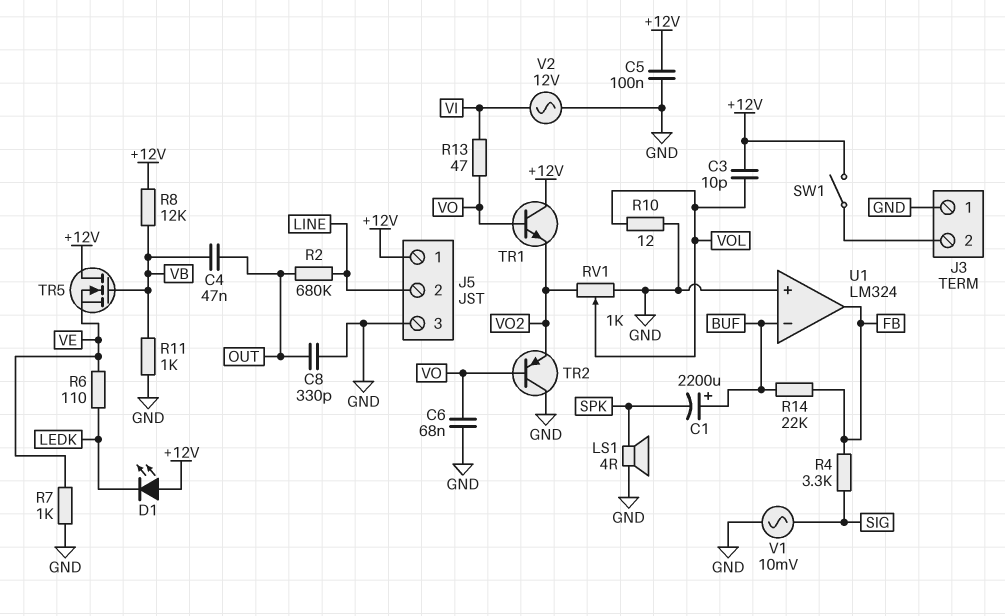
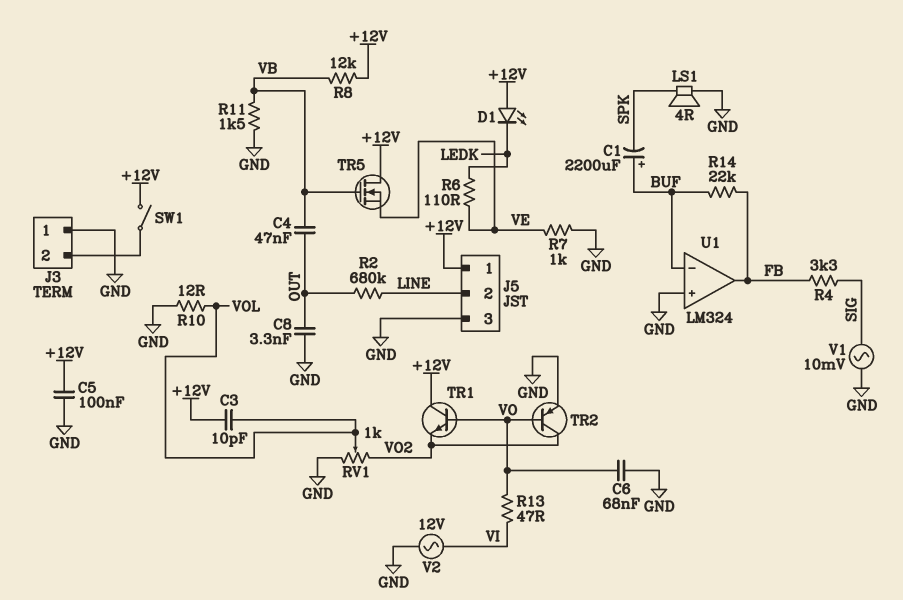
C8: 330pF (GND, OUT) -> 3.3nF (GND, OUT)
R11: 1k (GND, VB) -> 1.5k (GND, VB)
TR2: PNP (B VO, C GND, E VO2) -> PNP (B VO, C VO2, E GND)

